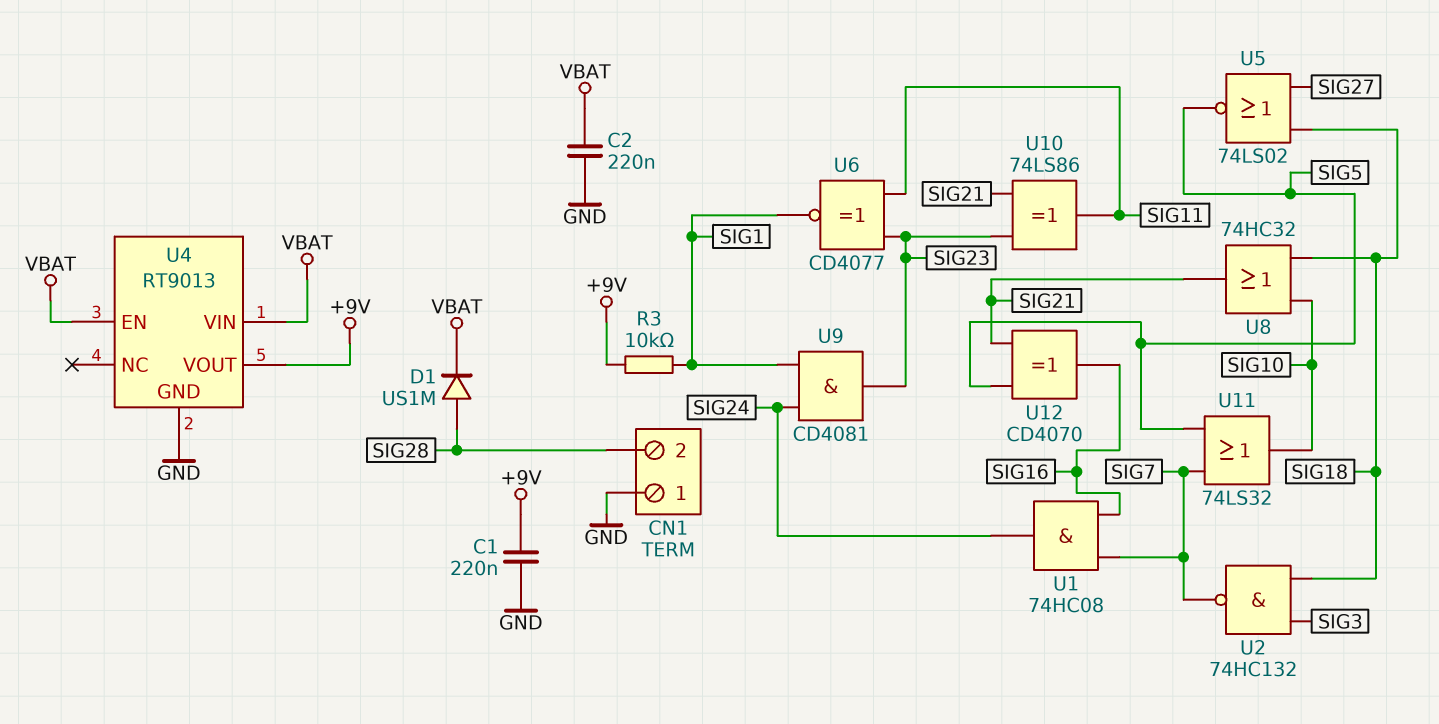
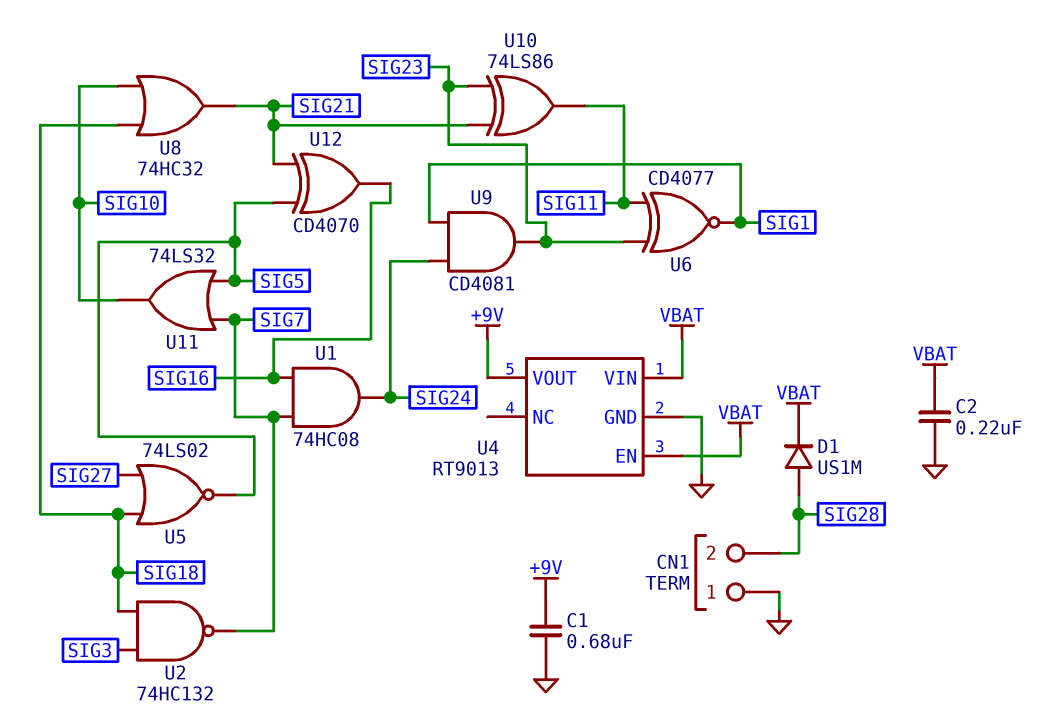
C1: 220nF (+9V, GND) -> 680nF (+9V, GND)
R3: 10k (+9V, SIG1) -> none

